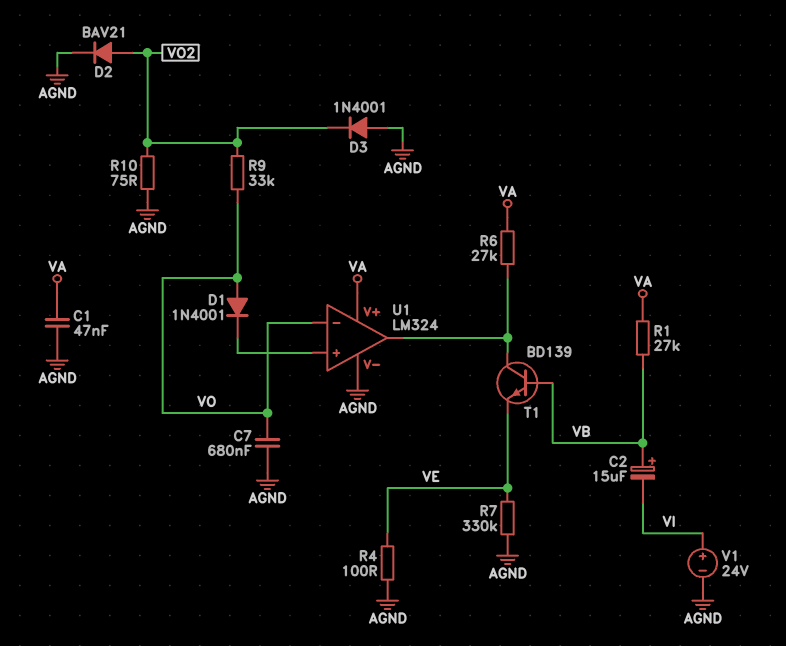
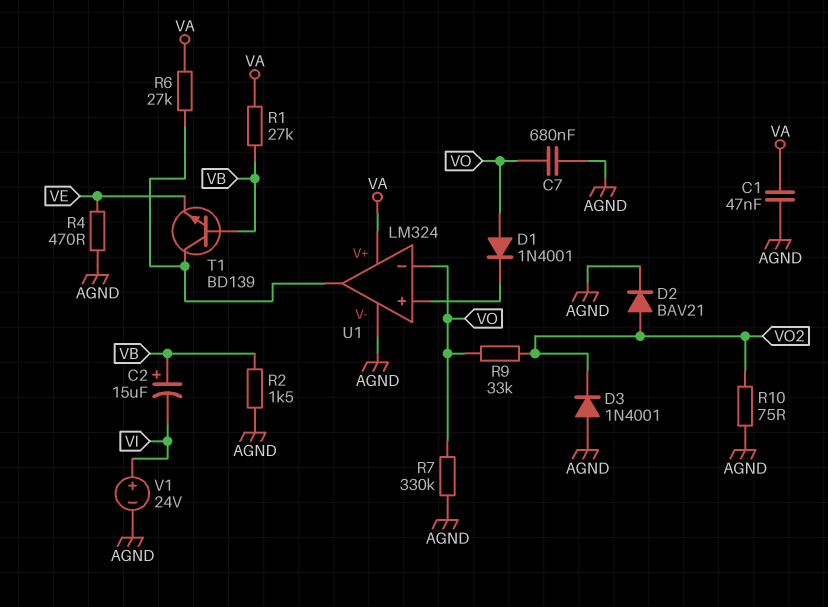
R2: none -> 1.5k (AGND, VB)
R4: 100 (AGND, VE) -> 470 (AGND, VE)
R7: 330k (AGND, VE) -> 330k (AGND, VO)

